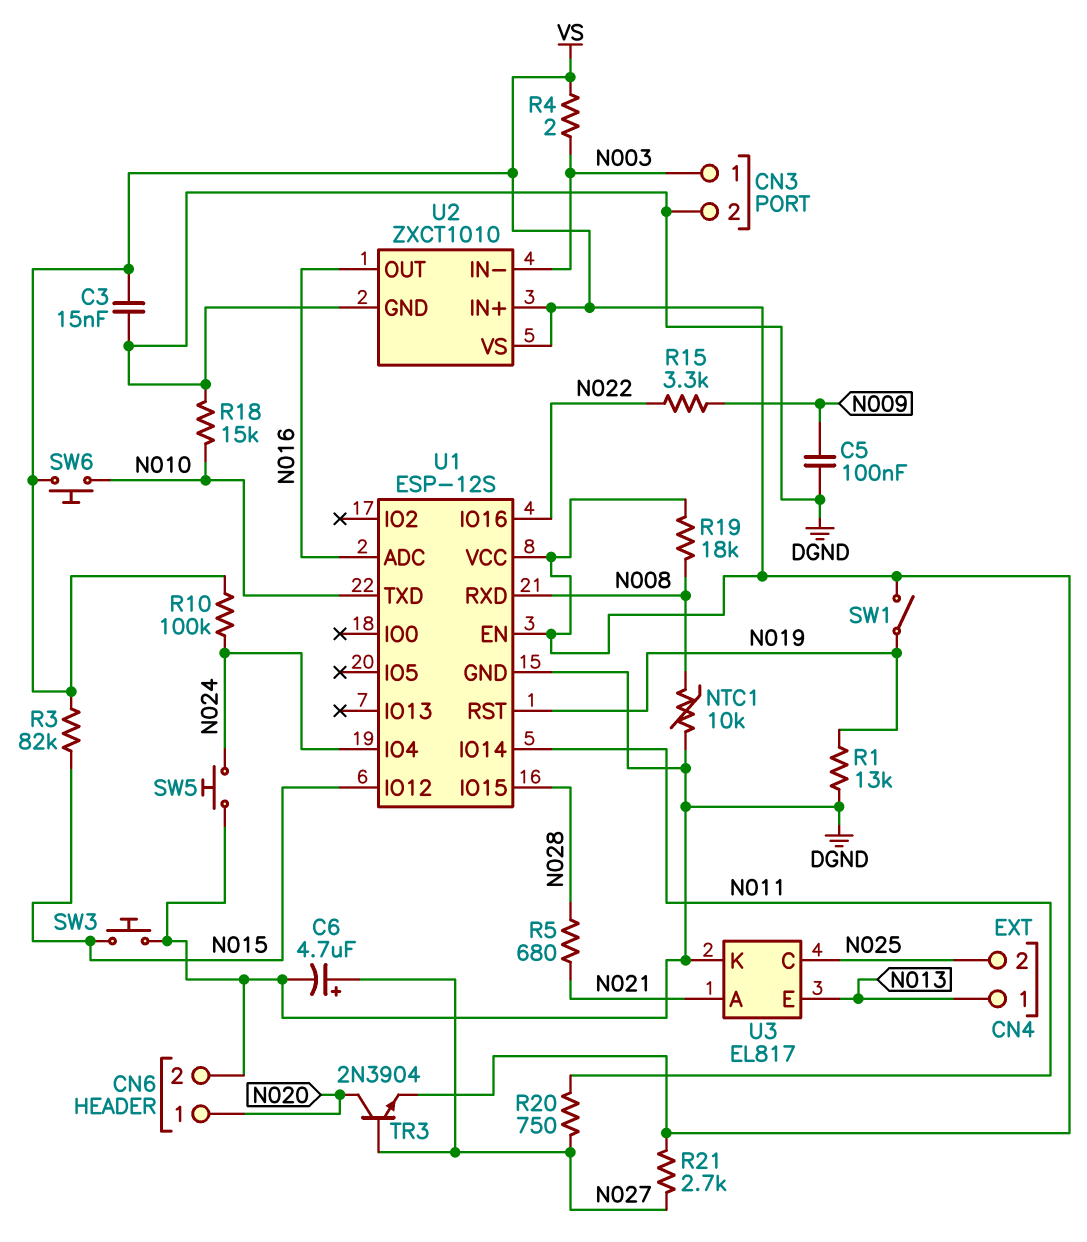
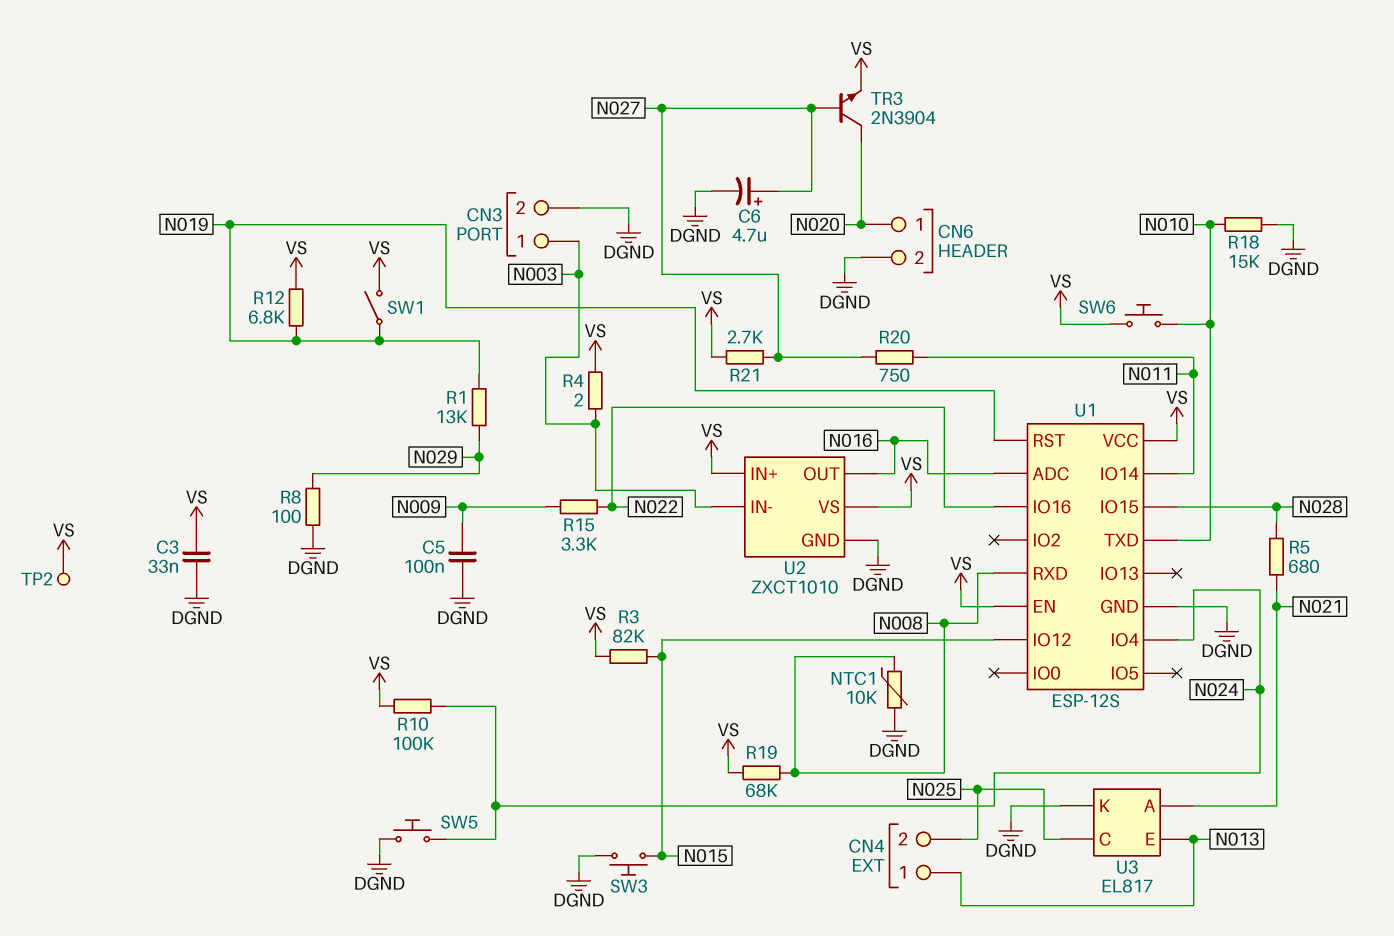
C3: 15nF (DGND, VS) -> 33nF (DGND, VS)
R1: 13k (DGND, N019) -> 13k (N019, N029)
R8: none -> 100 (DGND, N029)
R12: none -> 6.8k (N019, VS)
R19: 18k (N008, VS) -> 68k (N008, VS)
TP2: none -> test point (VS)

